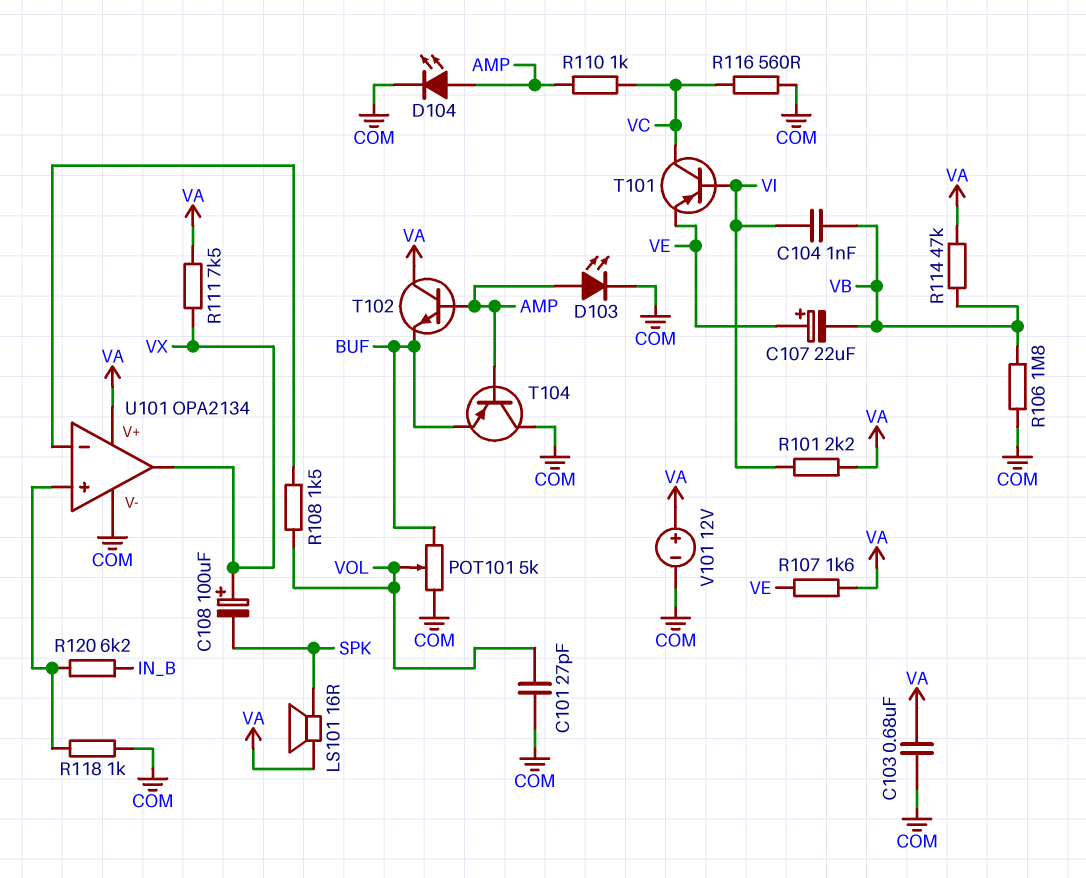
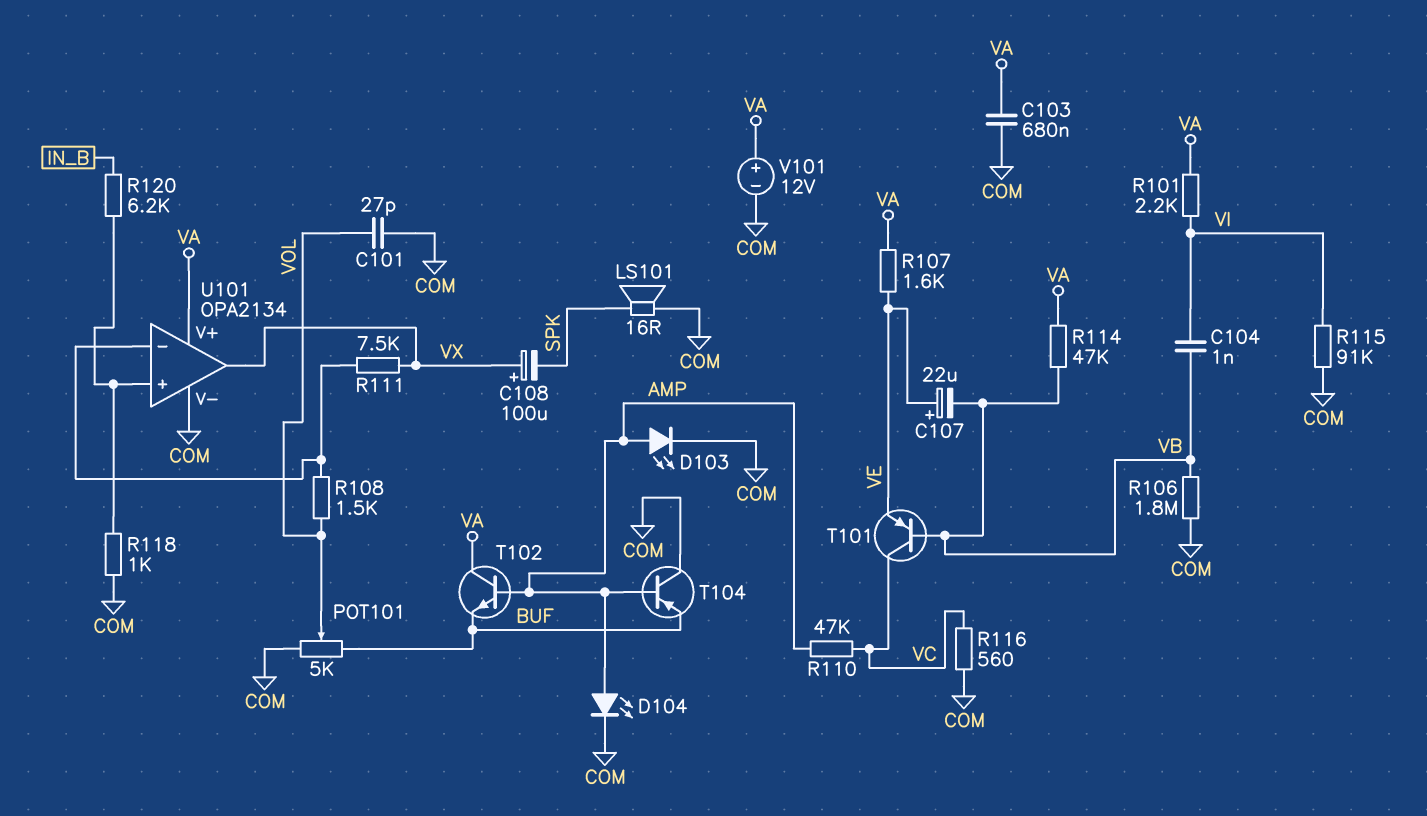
LS101: speaker 16R (SPK, VA) -> speaker 16R (COM, SPK)
R110: 1k (AMP, VC) -> 47k (AMP, VC)
R111: 7.5k (VA, VX) -> 7.5k (U101/in-, VX)
R115: none -> 91k (COM, VI)
T101: PNP (B VI, C VC, E VE) -> PNP (B VB, C VC, E VE)

